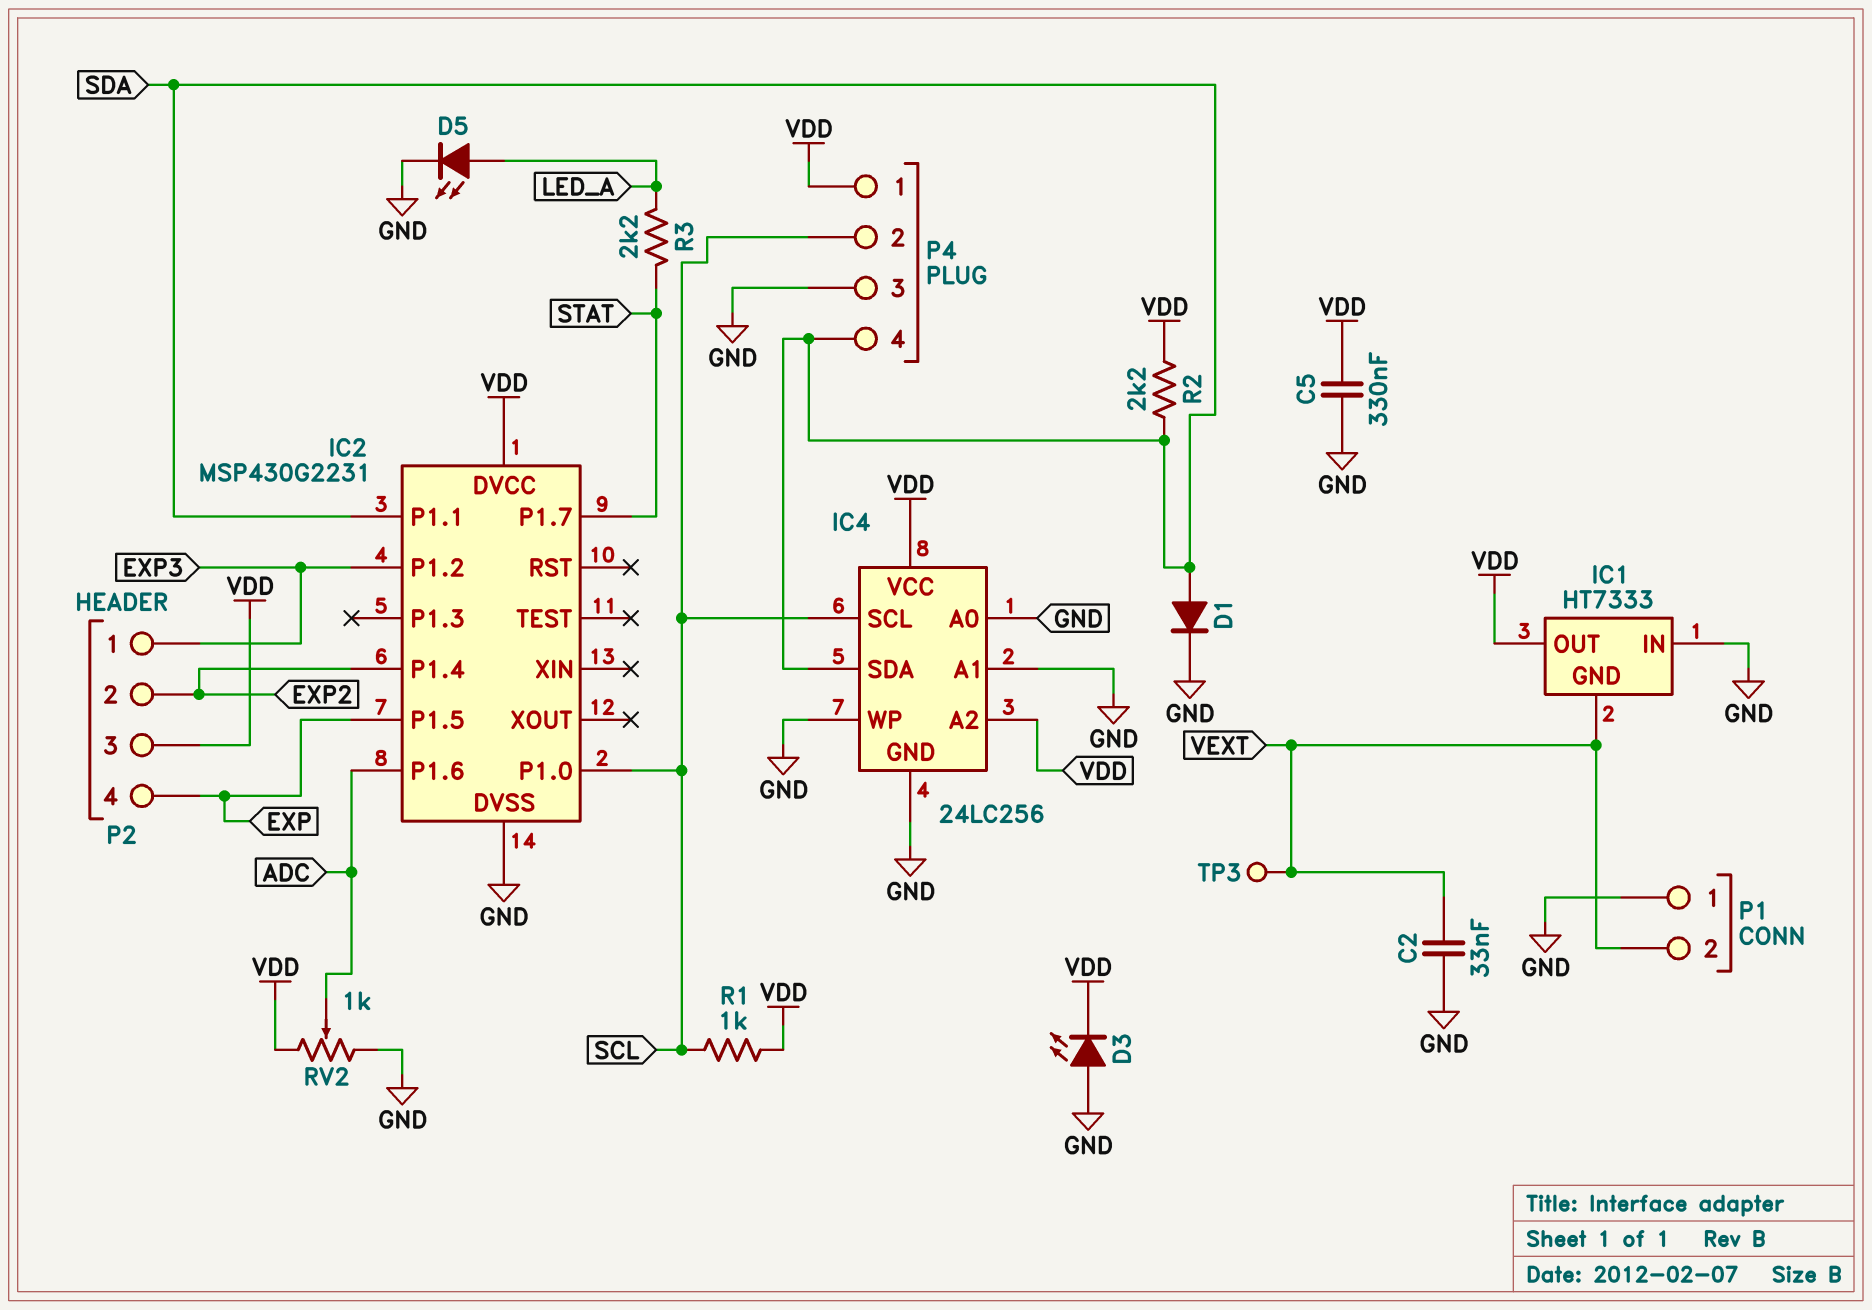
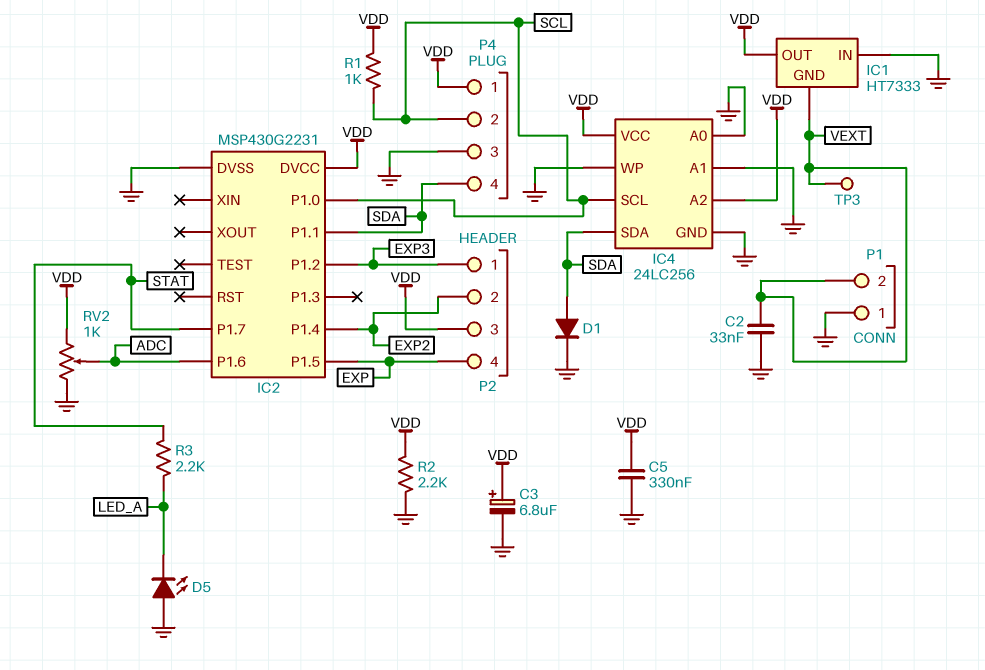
C3: none -> 6.8uF (plus VDD, minus GND)
D3: LED (A GND, K VDD) -> none
D5: LED (A LED_A, K GND) -> LED (A GND, K LED_A)
R2: 2.2k (SDA, VDD) -> 2.2k (GND, VDD)

